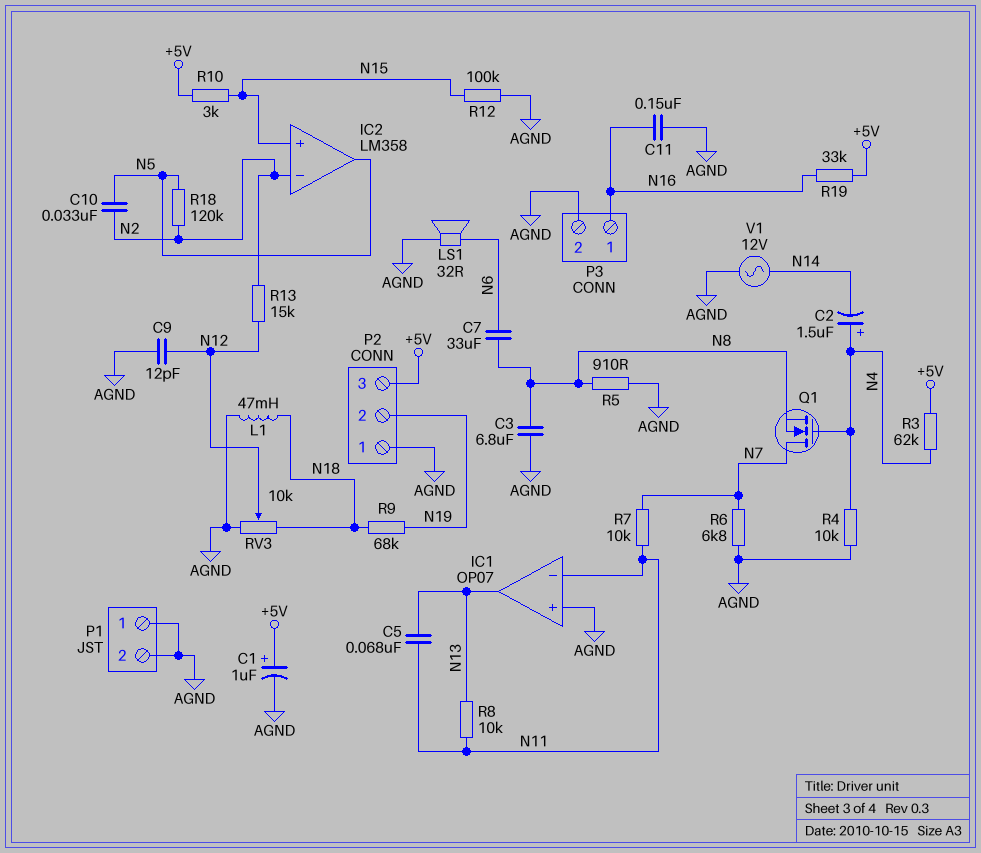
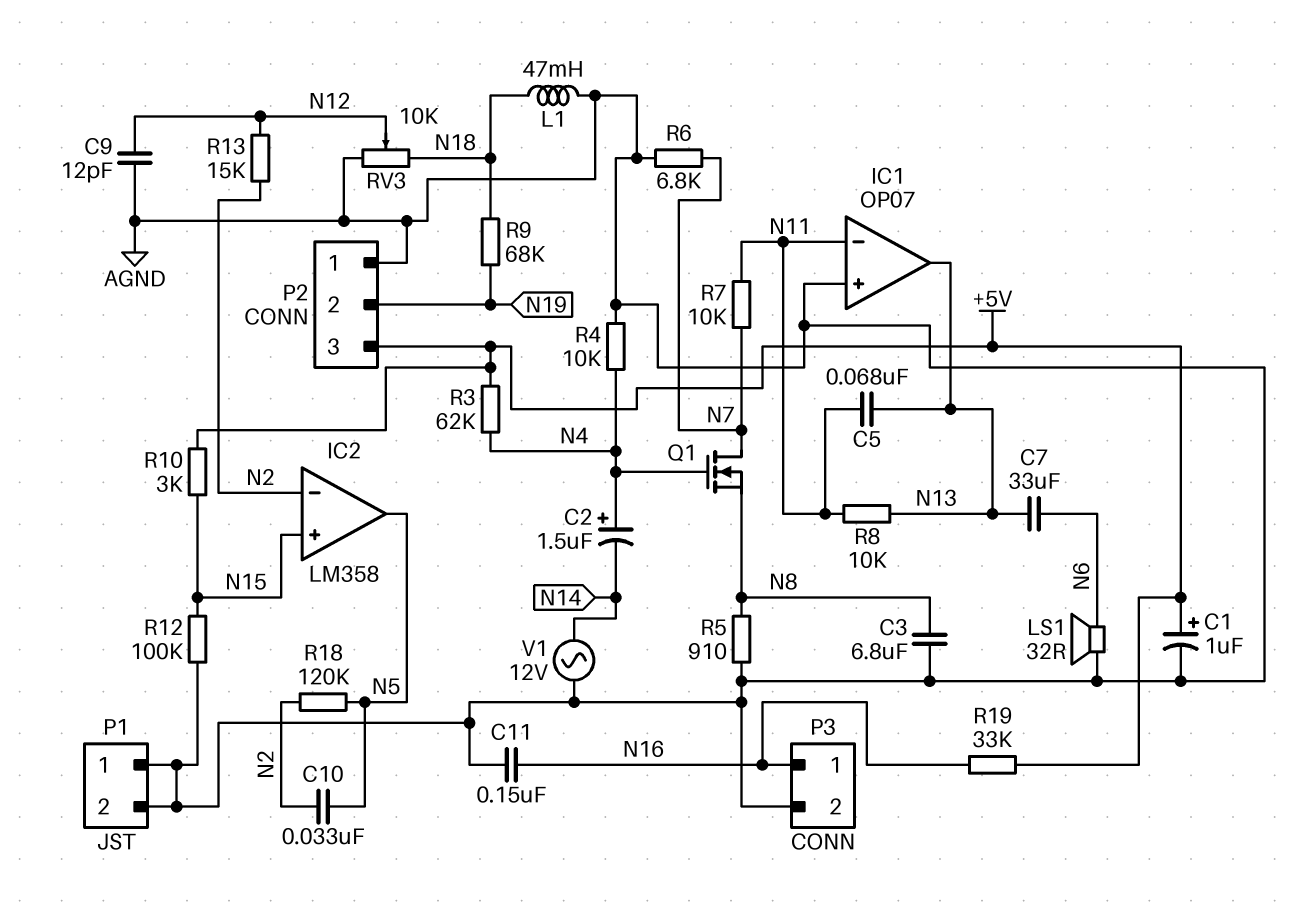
C7: 33uF (N6, N8) -> 33uF (N6, N13)

